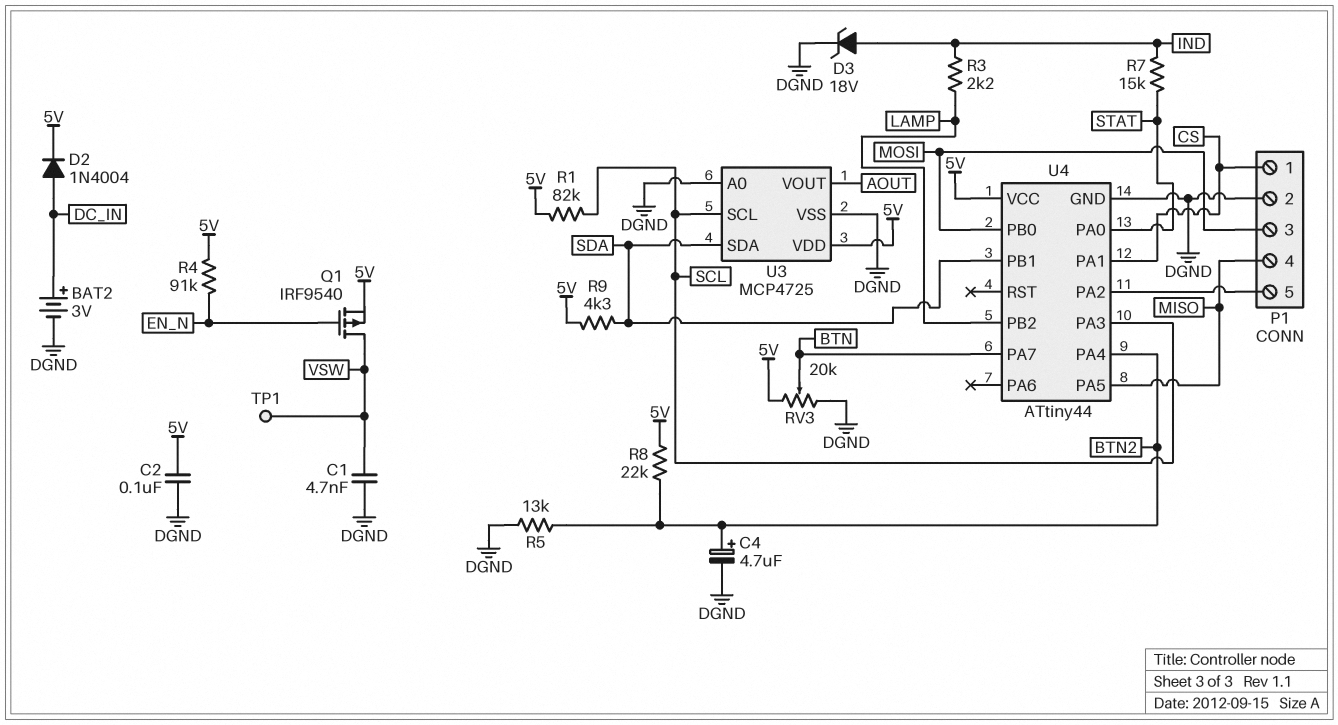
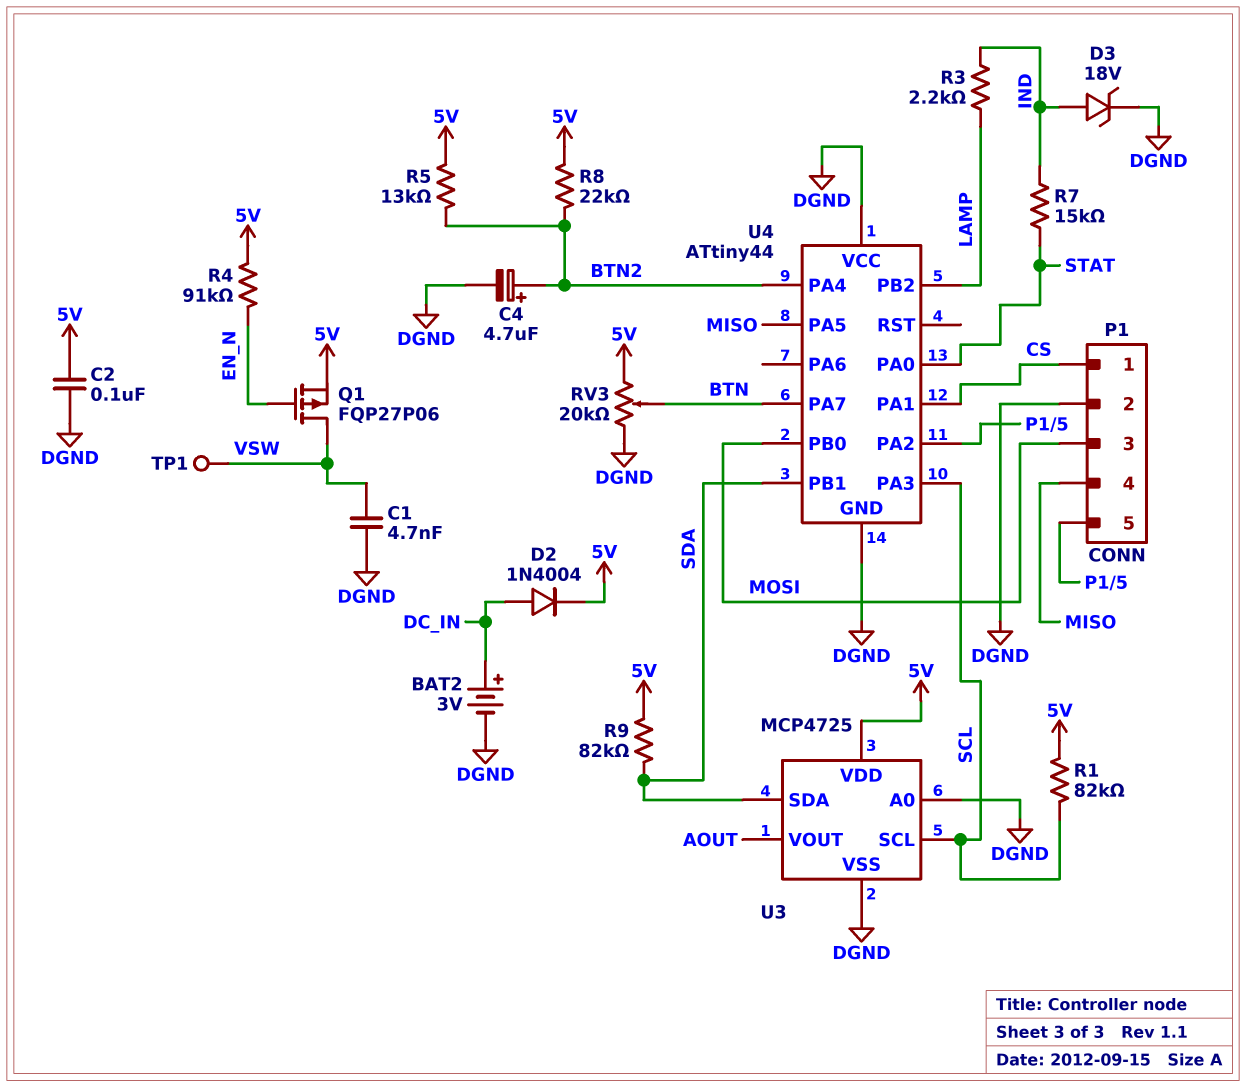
Q1: PMOS IRF9540 (G EN_N, D VSW, S 5V) -> PMOS FQP27P06 (G EN_N, D VSW, S 5V)
R5: 13k (BTN2, DGND) -> 13k (5V, BTN2)
R9: 4.3k (5V, SDA) -> 82k (5V, SDA)
U4 pin VCC: 5V -> DGND

